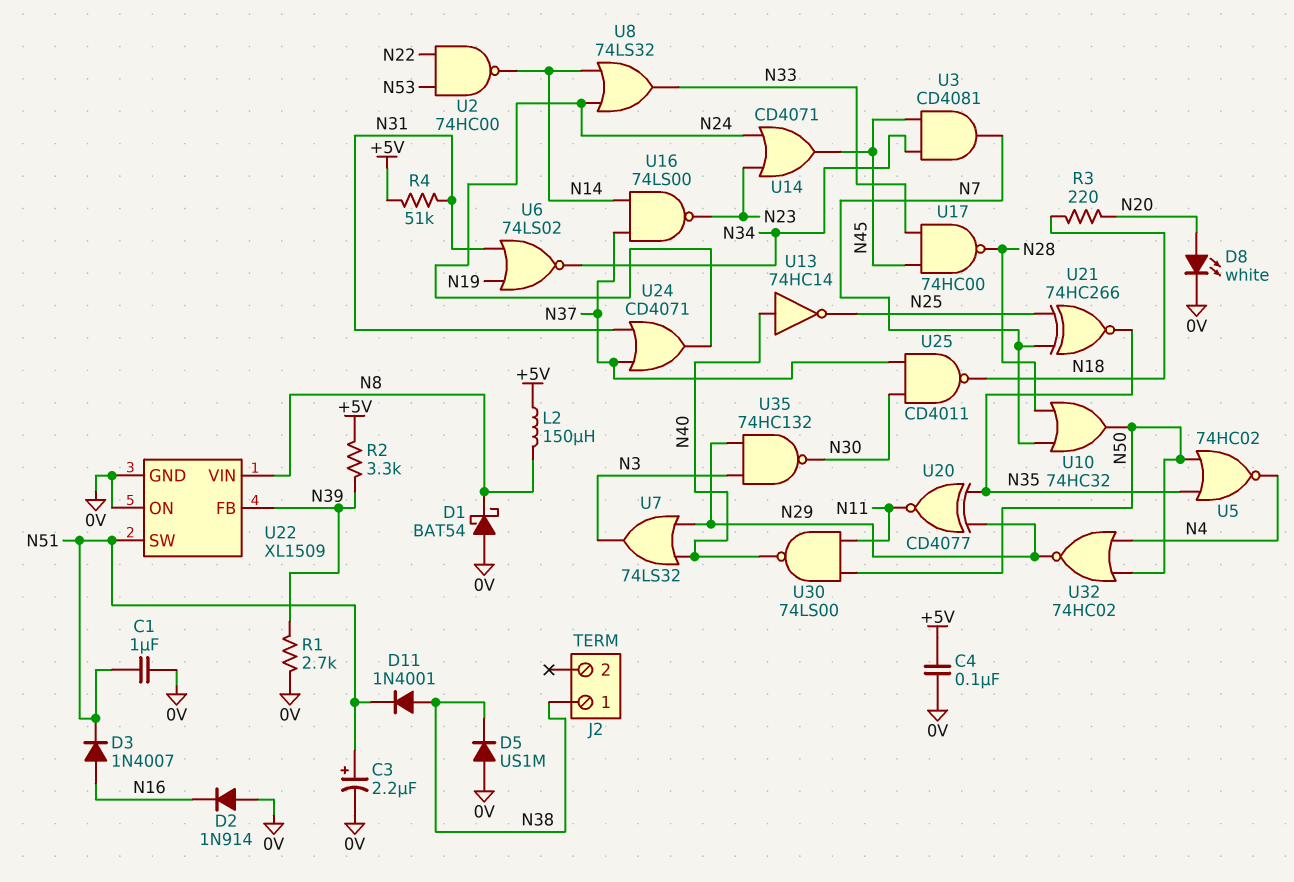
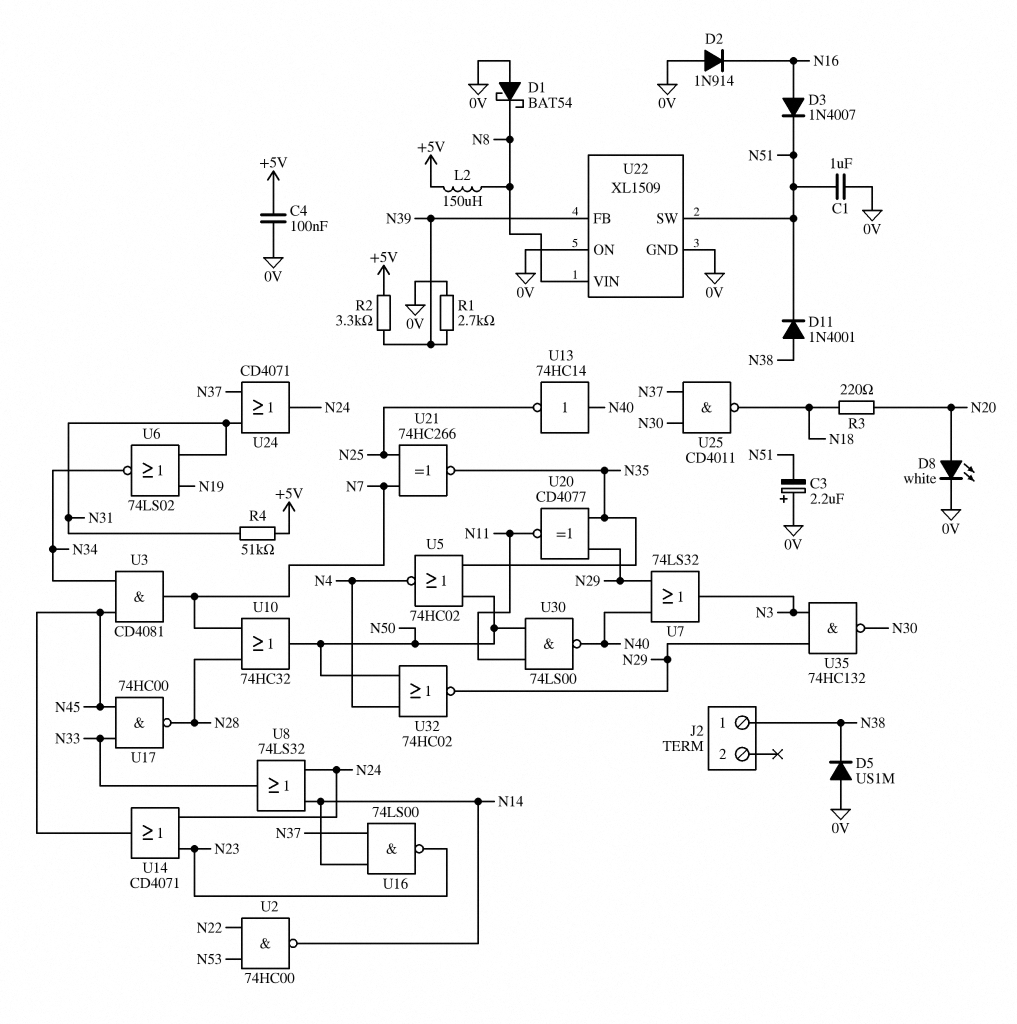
C3: 2.2uF (plus N51, minus 0V) -> 2.2uF (plus 0V, minus N51)

